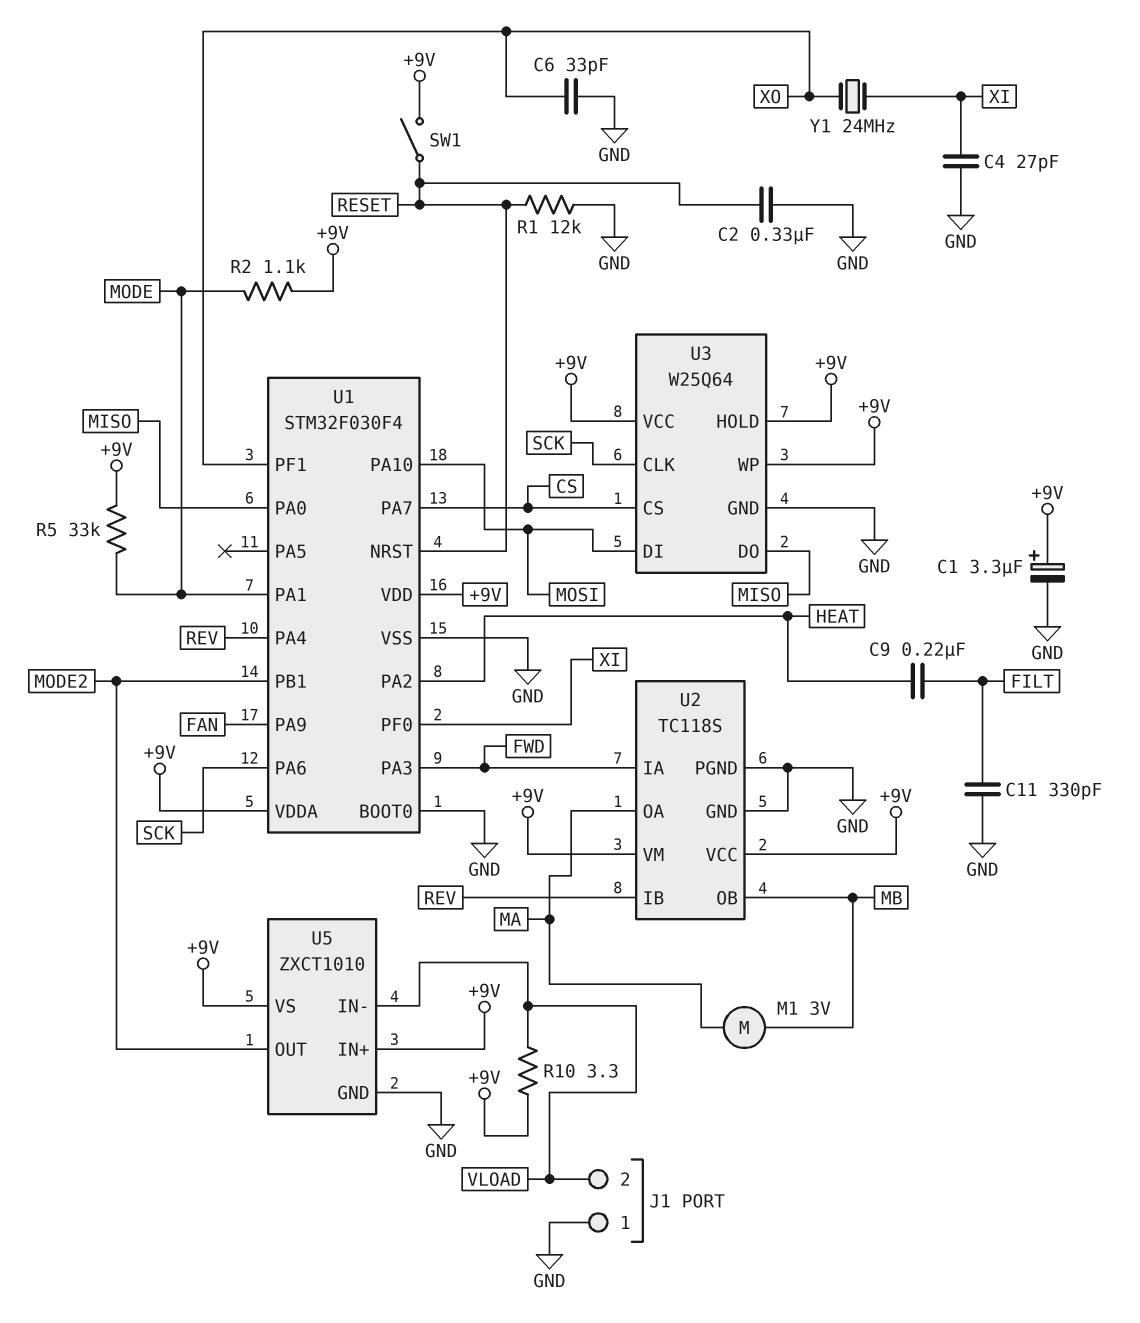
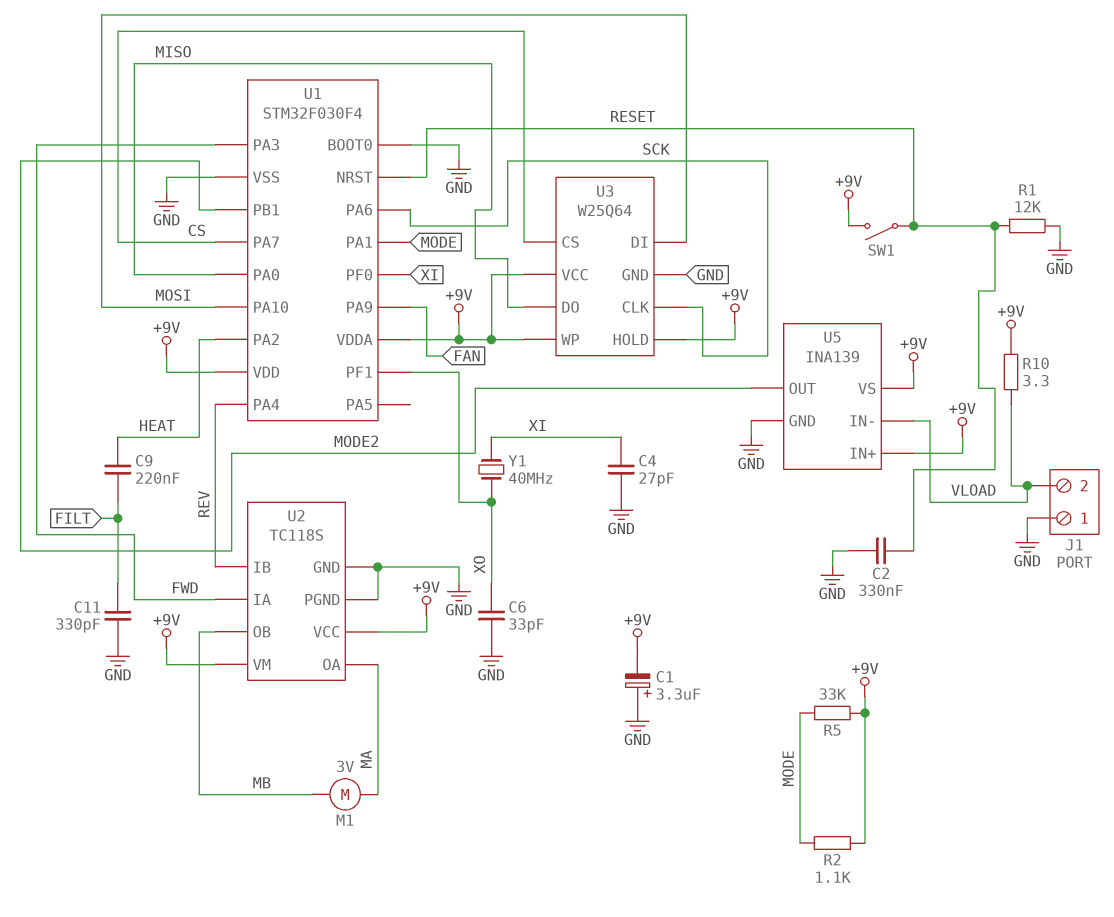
C1: 3.3uF (plus +9V, minus GND) -> 3.3uF (plus GND, minus +9V)
U5: ZXCT1010 -> INA139
Y1: 24MHz (XI, XO) -> 40MHz (XI, XO)

